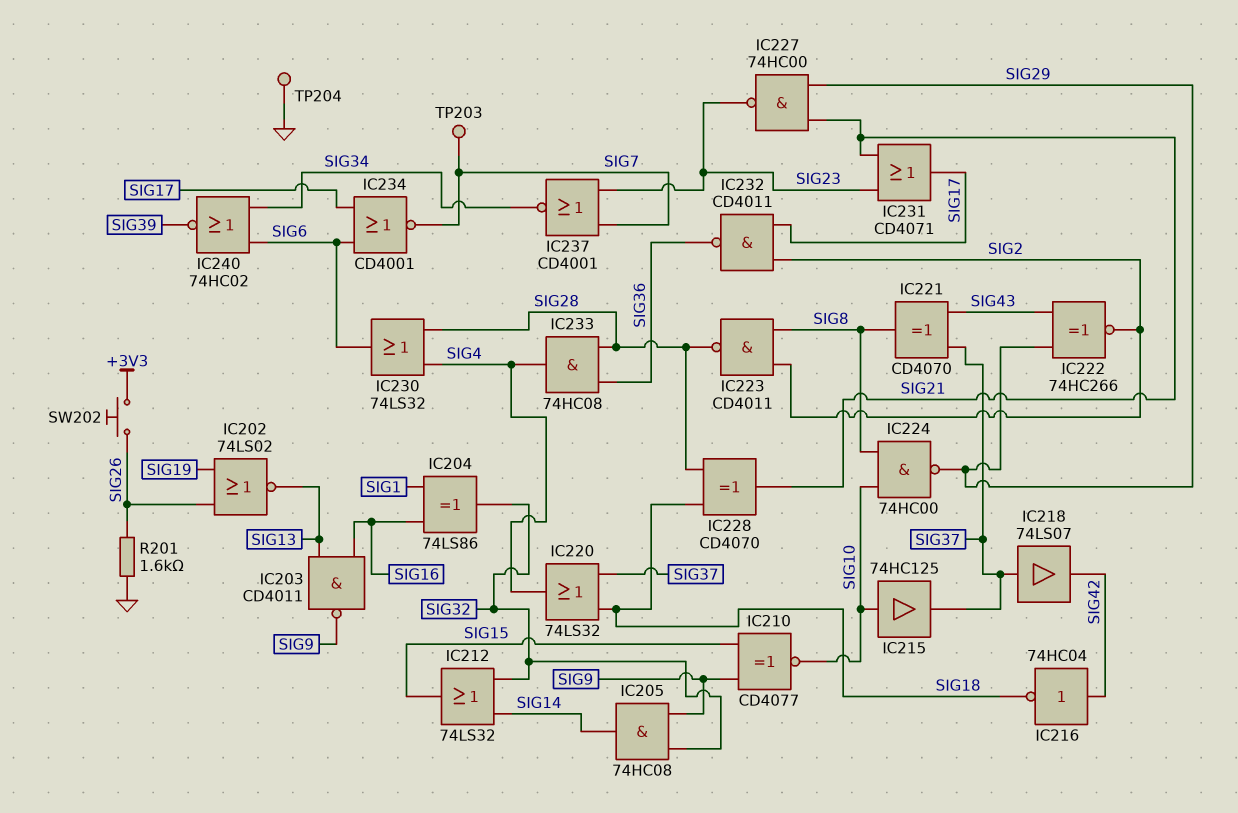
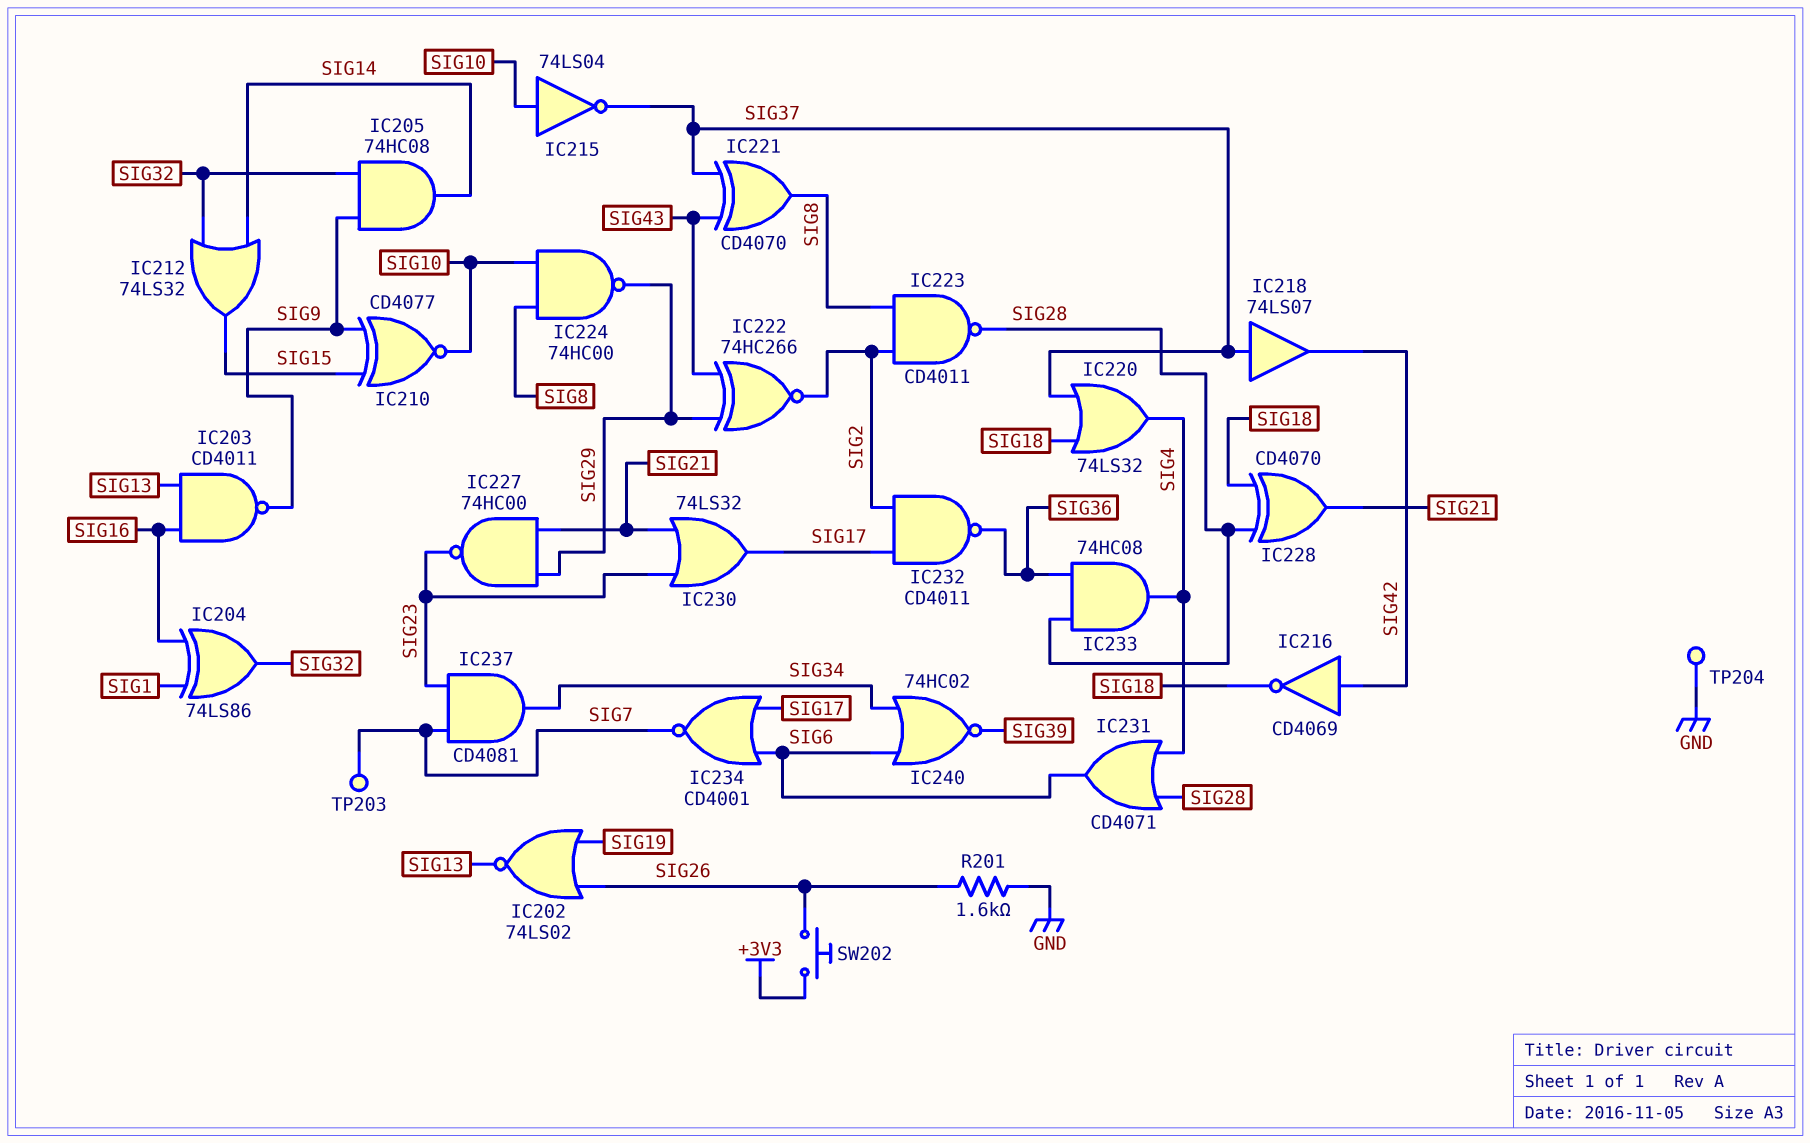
IC215: buffer 74HC125 (in SIG10, out SIG37) -> NOT 74LS04 (in SIG10, out SIG37)
IC216: NOT 74HC04 (in SIG42, out SIG18) -> NOT CD4069 (in SIG42, out SIG18)
IC230: OR 74LS32 (in SIG4, in SIG28, out SIG6) -> OR 74LS32 (in SIG21, in SIG23, out SIG17)
IC231: OR CD4071 (in SIG21, in SIG23, out SIG17) -> OR CD4071 (in SIG4, in SIG28, out SIG6)
IC237: NOR CD4001 (in SIG7, in SIG23, out SIG34) -> AND CD4081 (in SIG7, in SIG23, out SIG34)

